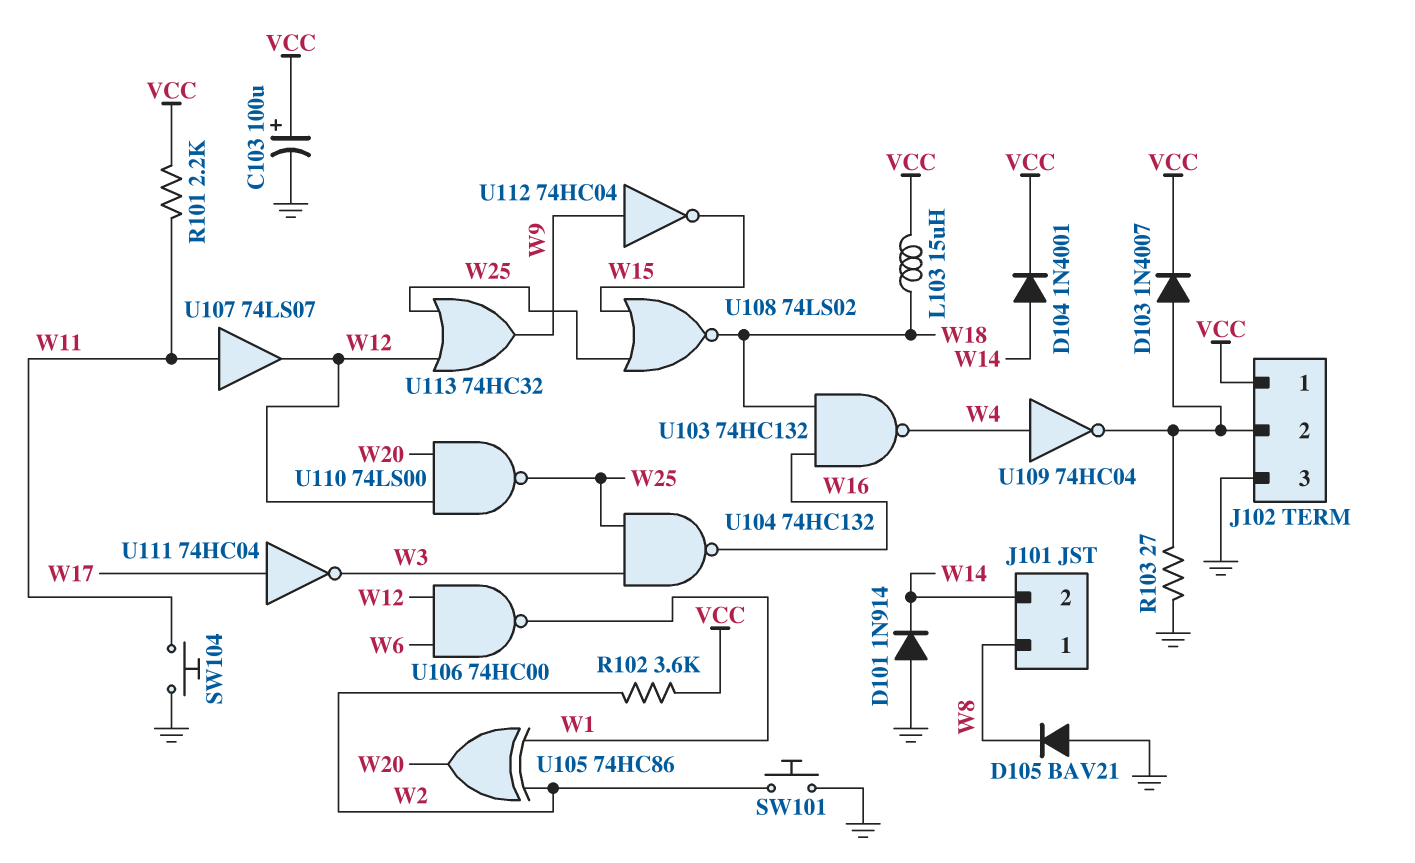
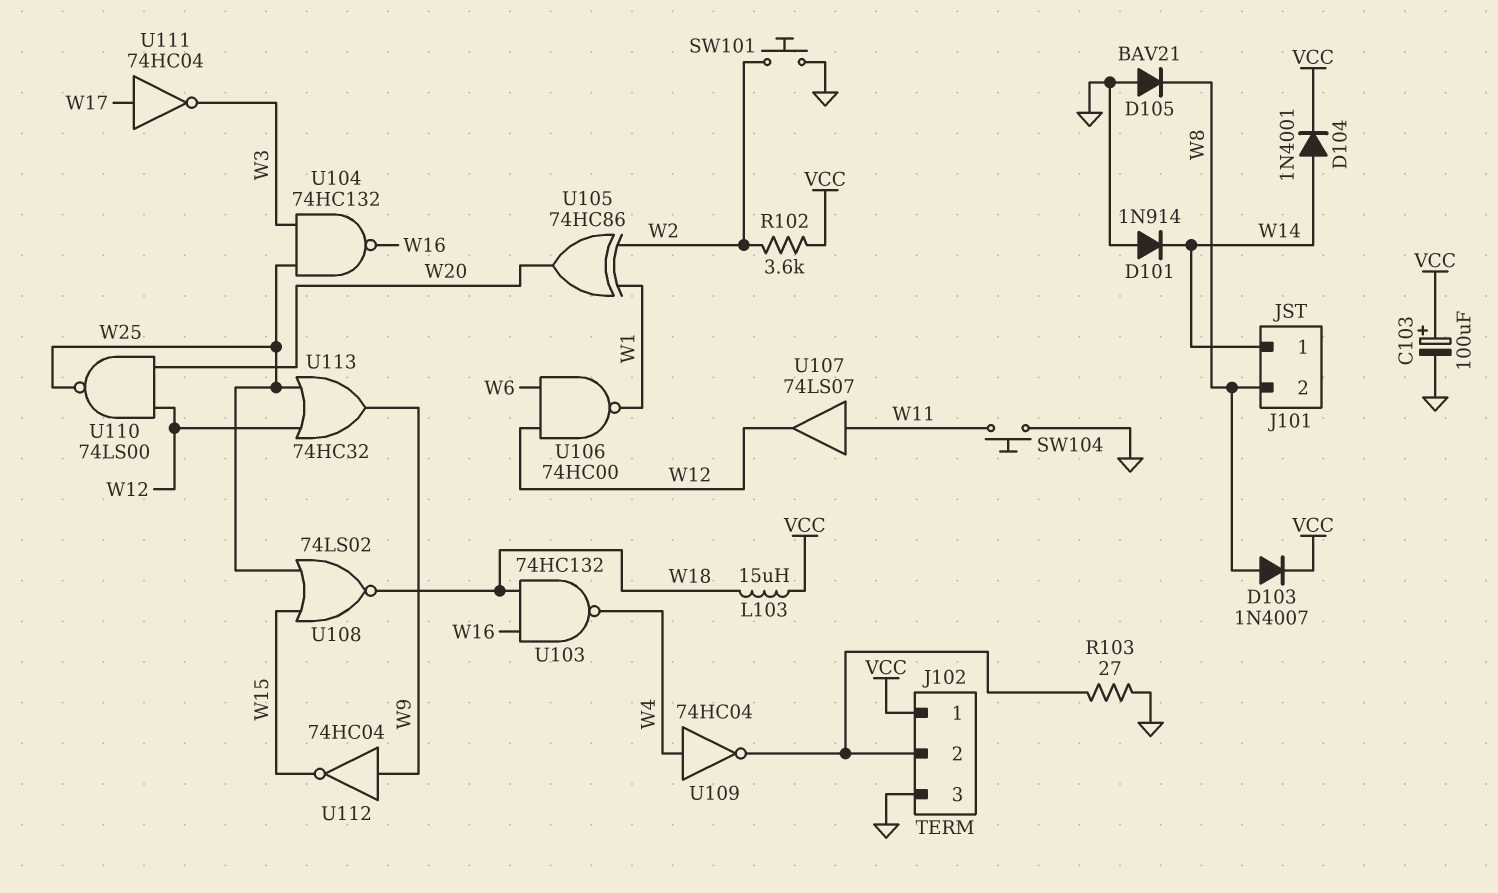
D103: diode 1N4007 (A J102/2, K VCC) -> diode 1N4007 (A W8, K VCC)
J101 pin 1: W8 -> W14
J101 pin 2: W14 -> W8
R101: 2.2k (VCC, W11) -> none

